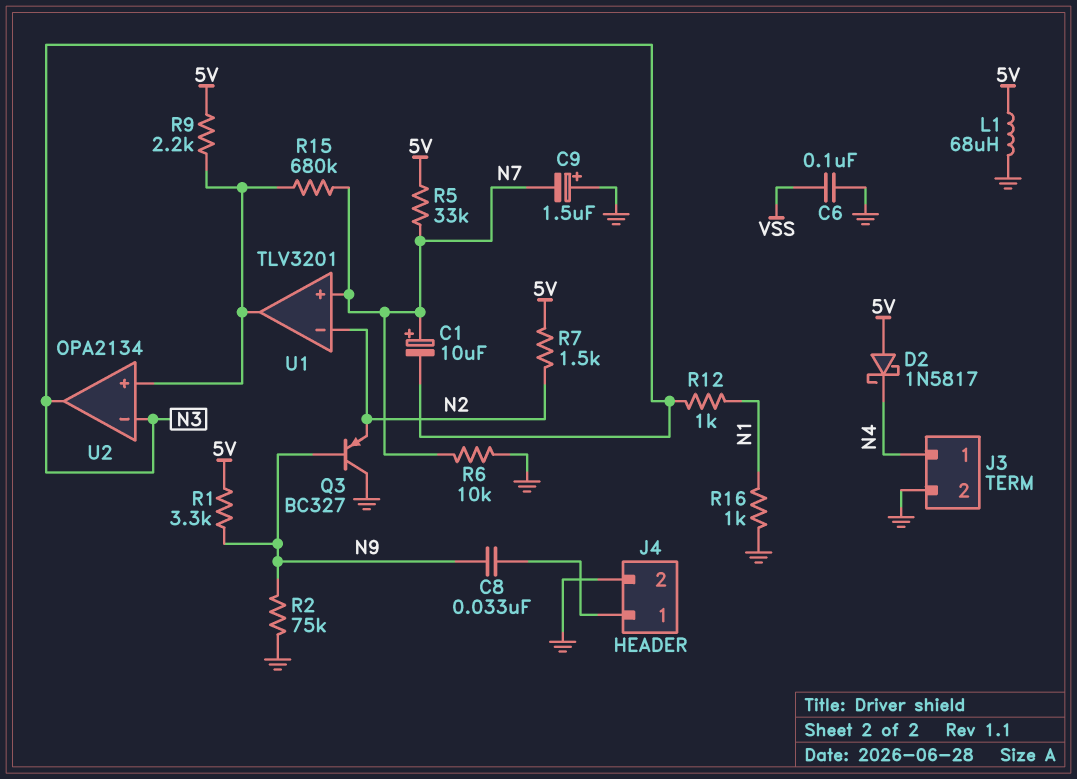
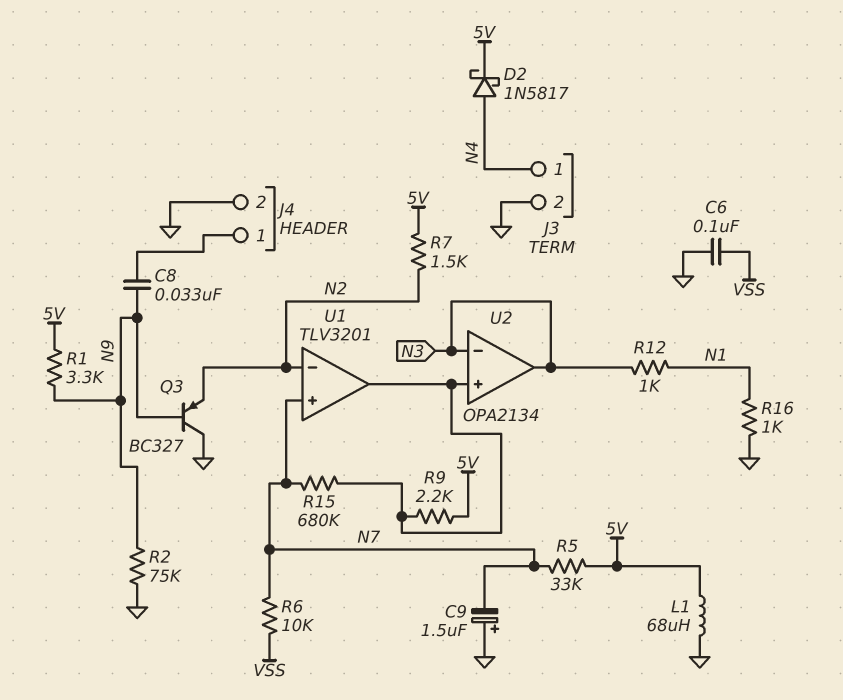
C1: 10uF (plus N7, minus N3) -> none
D2: schottky 1N5817 (A 5V, K N4) -> schottky 1N5817 (A N4, K 5V)
R6: 10k (GND, N7) -> 10k (N7, VSS)

